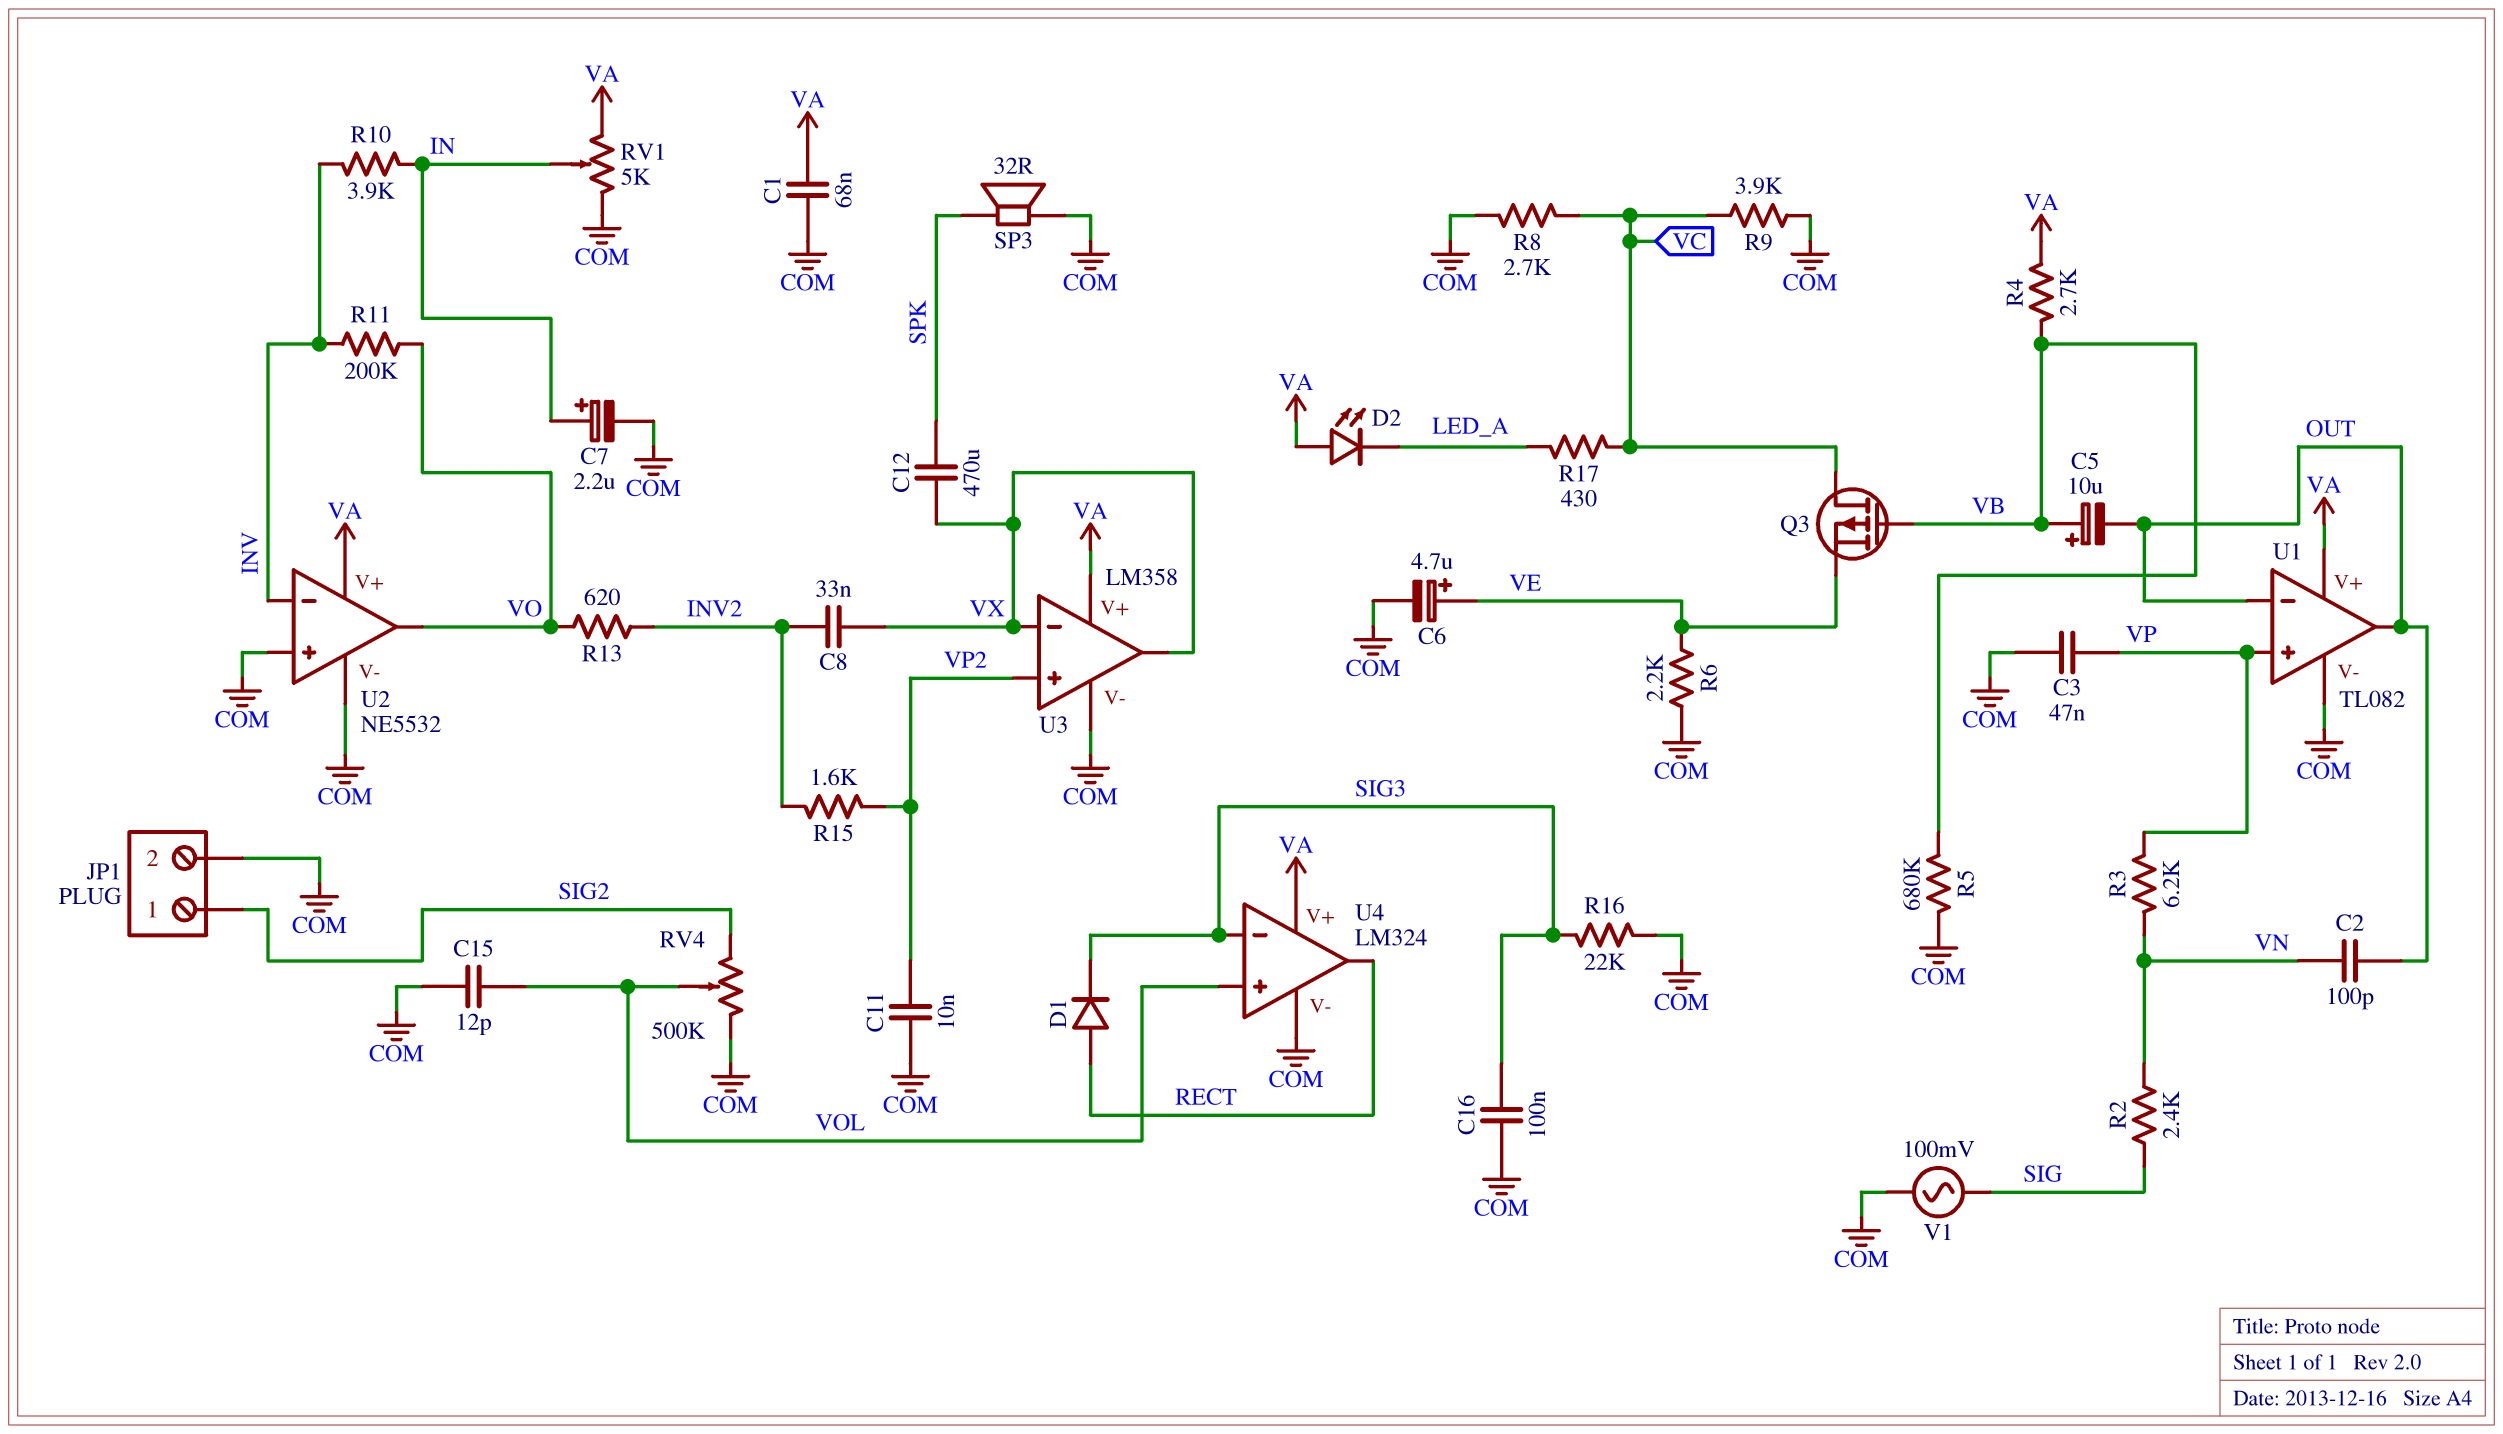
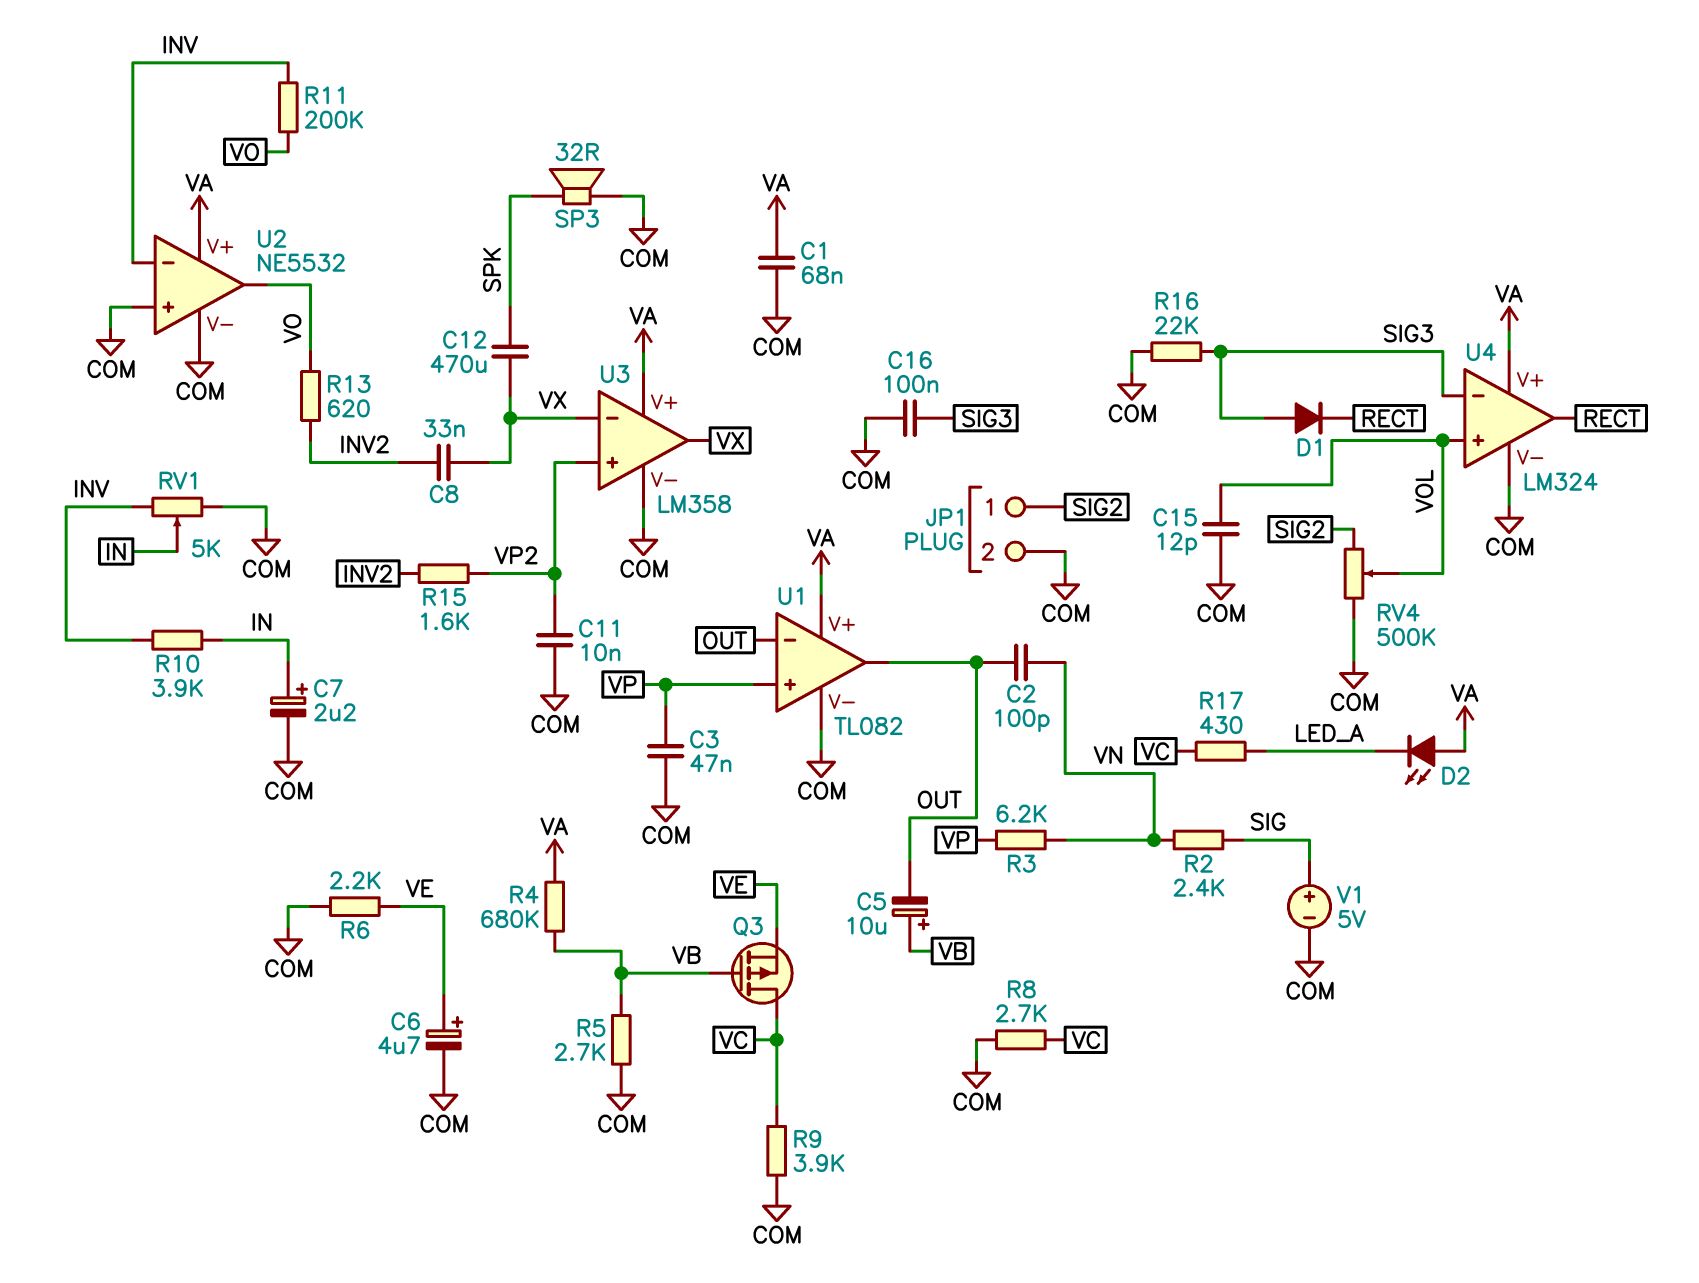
D1: diode (A RECT, K SIG3) -> diode (A SIG3, K RECT)
R4: 2.7k (VA, VB) -> 680k (VA, VB)
R5: 680k (COM, VB) -> 2.7k (COM, VB)
RV1: 5k (COM, VA, wiper IN) -> 5k (COM, INV, wiper IN)
V1: AC 100mV (COM, SIG) -> 5V (plus SIG, minus COM)

